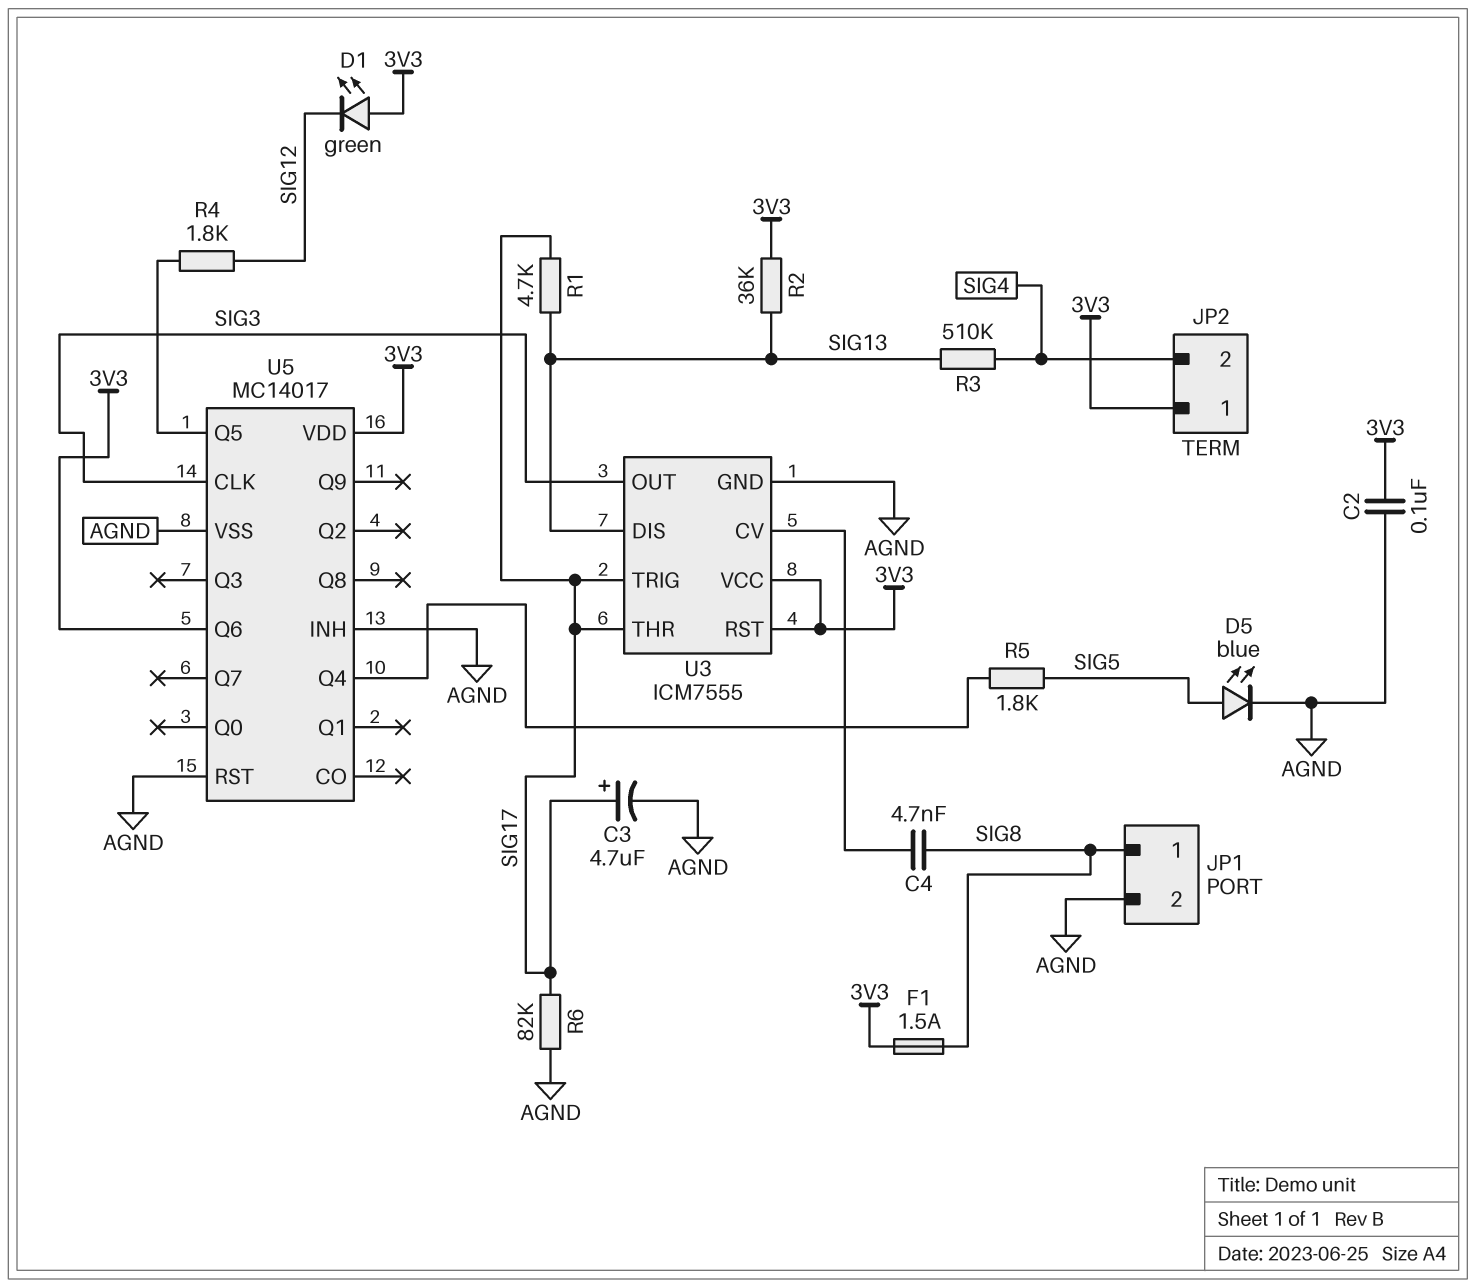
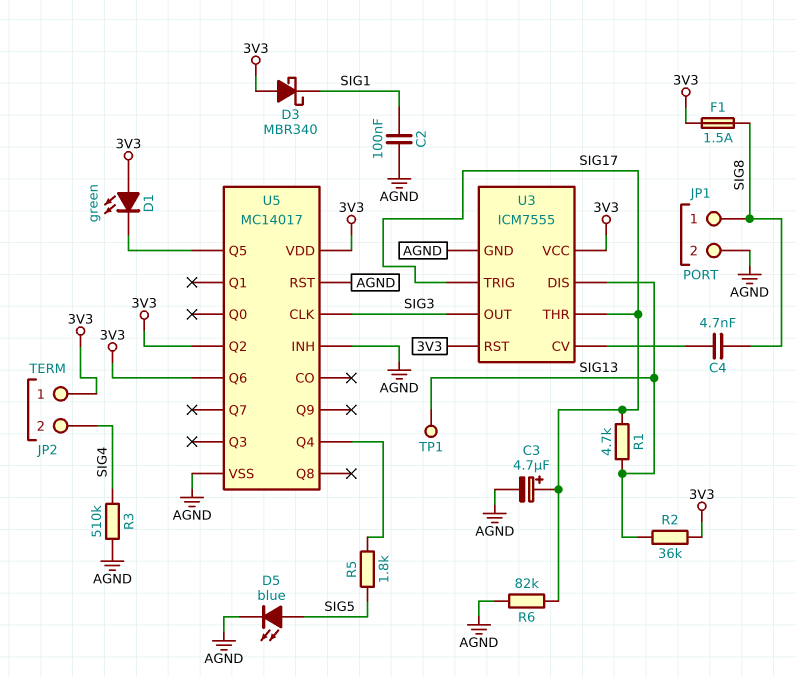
C2: 100nF (3V3, AGND) -> 100nF (AGND, SIG1)
D1: LED green (A 3V3, K SIG12) -> LED green (A 3V3, K U5/Q5)
D3: none -> schottky MBR340 (A 3V3, K SIG1)
R3: 510k (SIG4, SIG13) -> 510k (AGND, SIG4)
R4: 1.8k (SIG12, U5/Q5) -> none
TP1: none -> test point (SIG13)
U5 pin Q2: none -> 3V3

